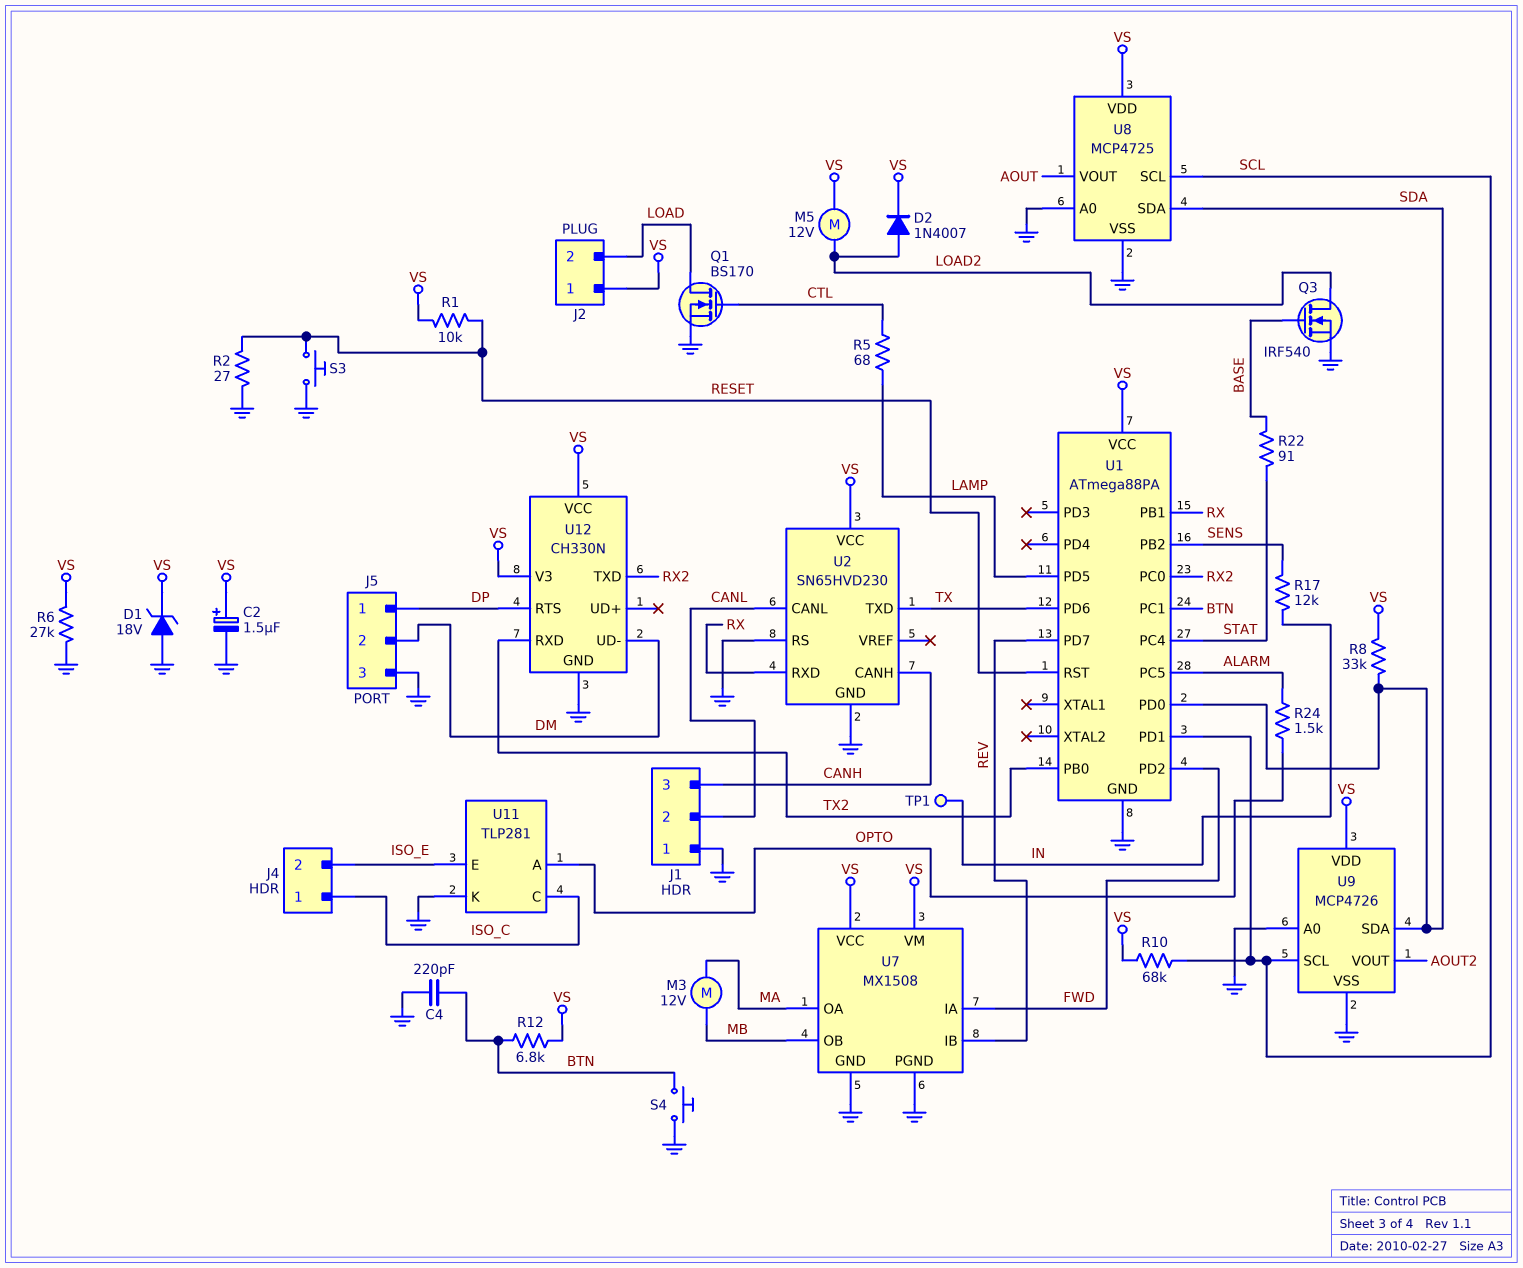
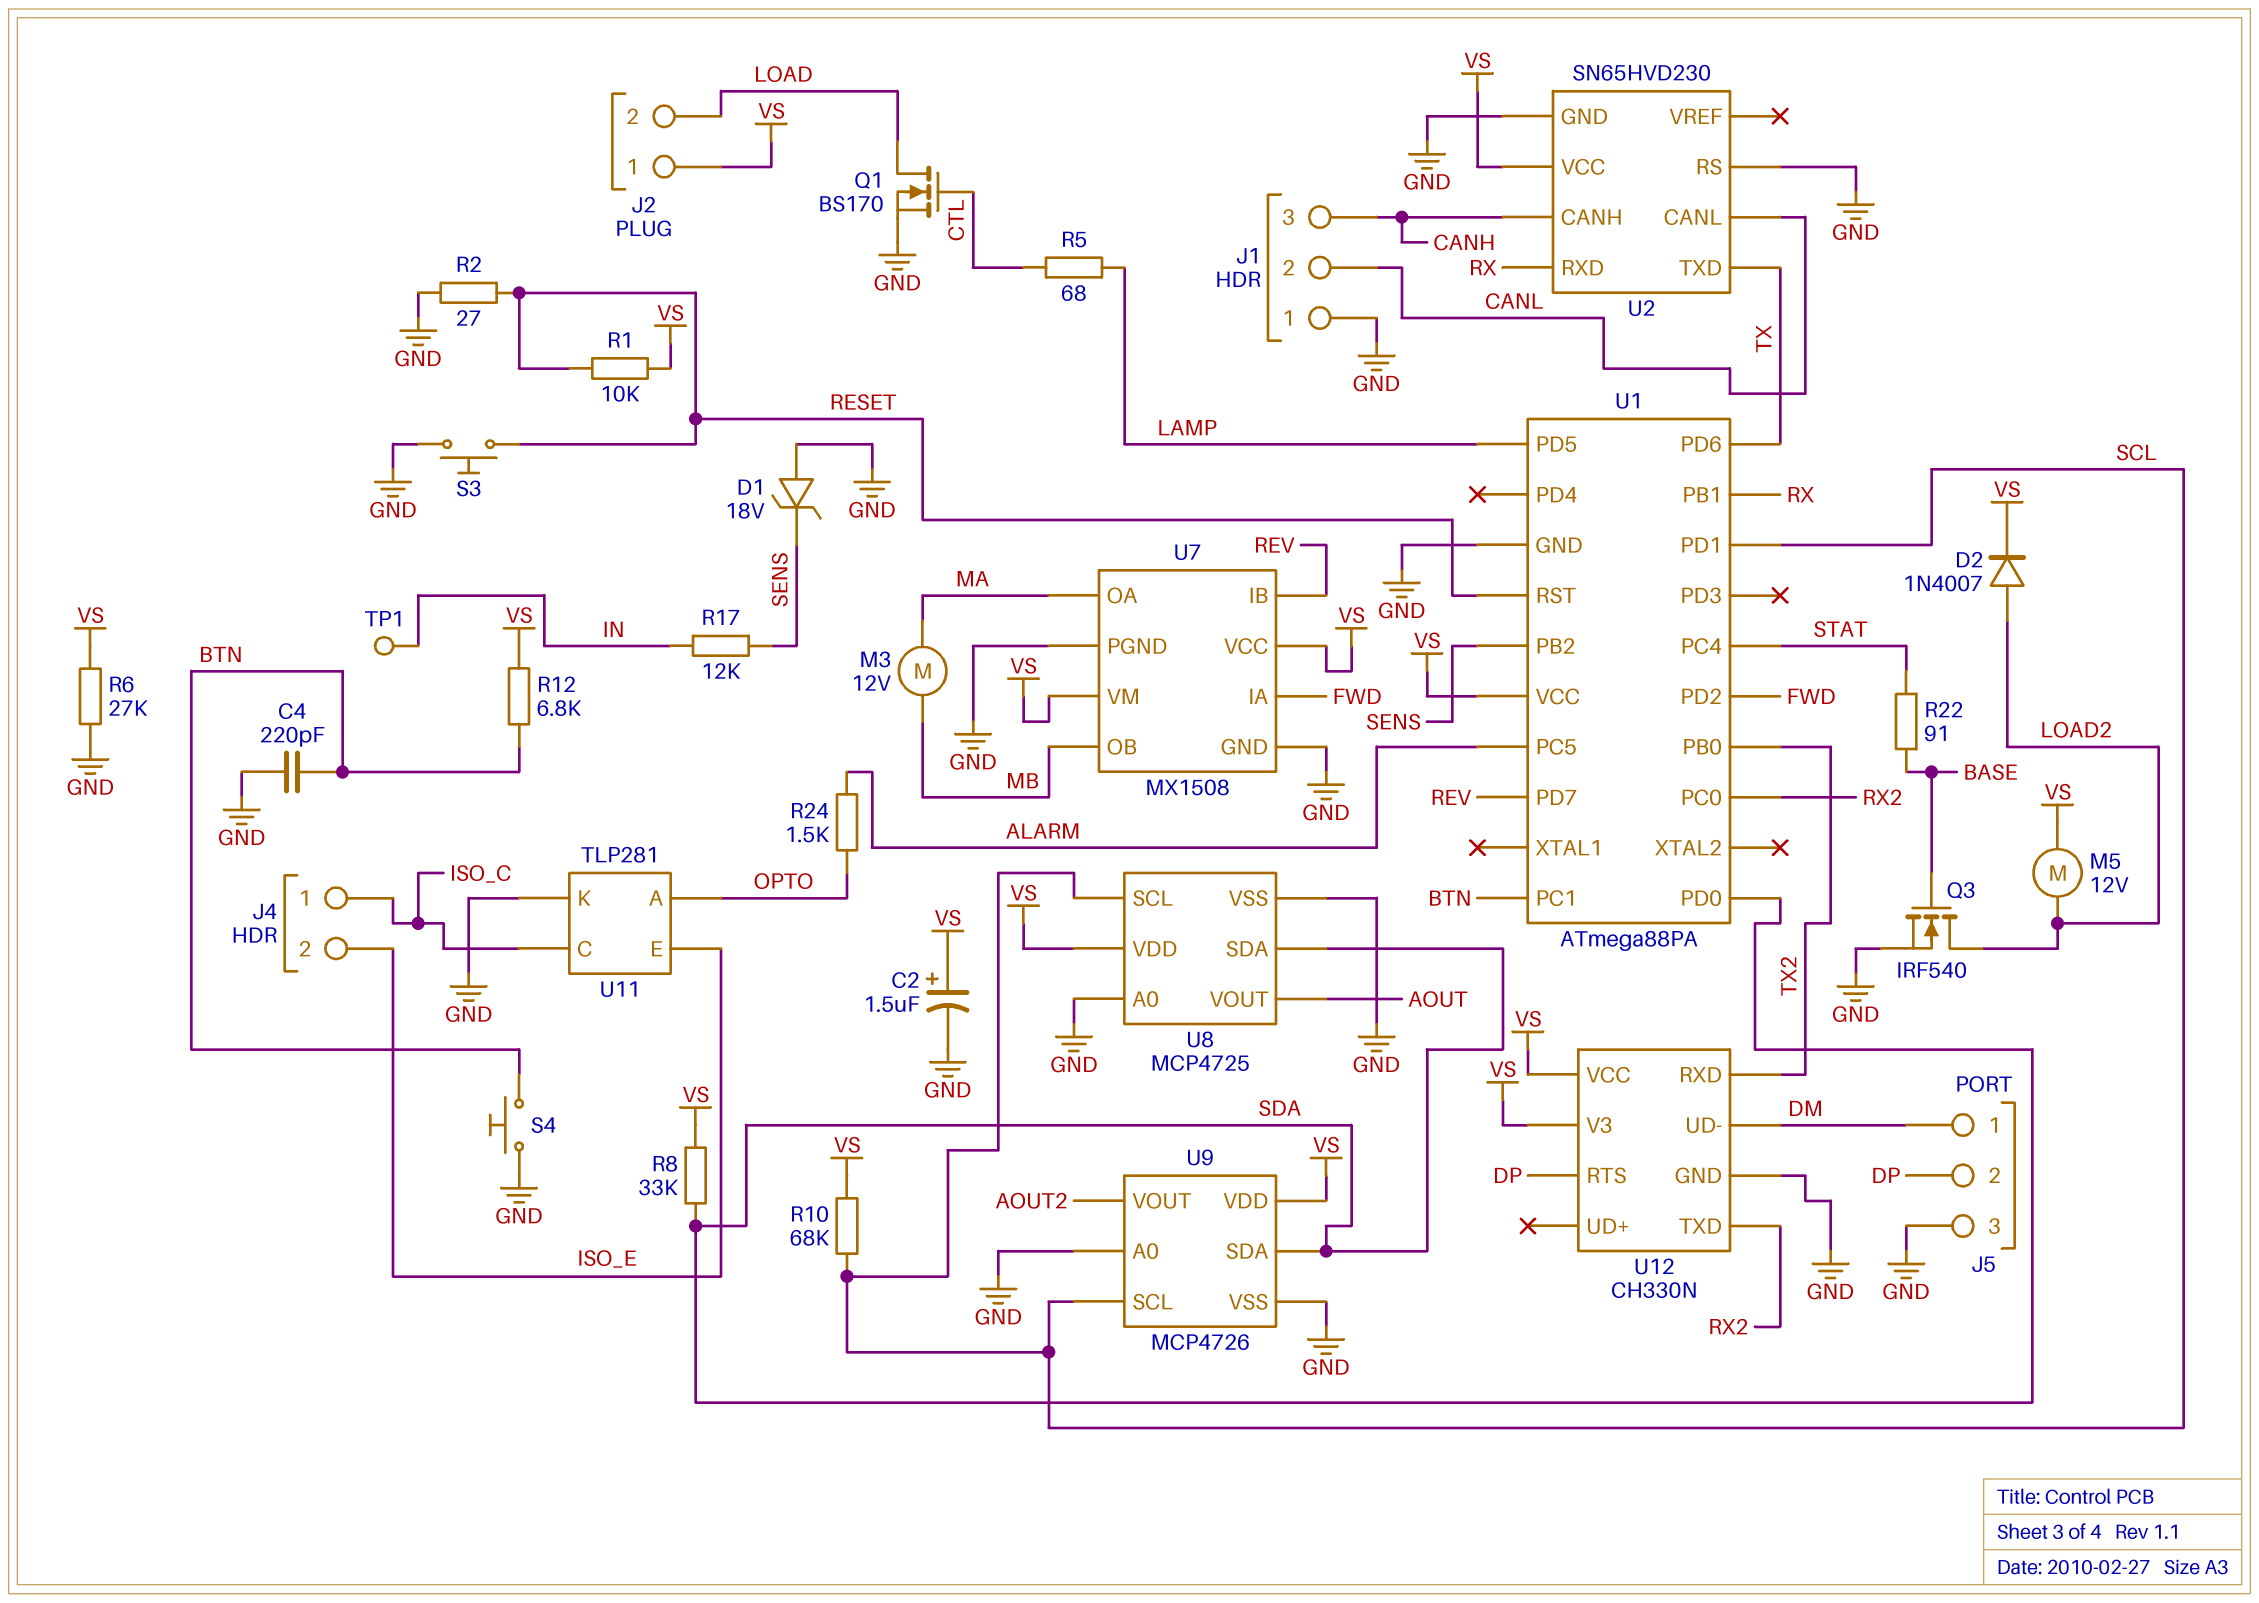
D1: zener 18V (A GND, K VS) -> zener 18V (A GND, K SENS)
J5 pin 1: DP -> DM
J5 pin 2: DM -> DP

